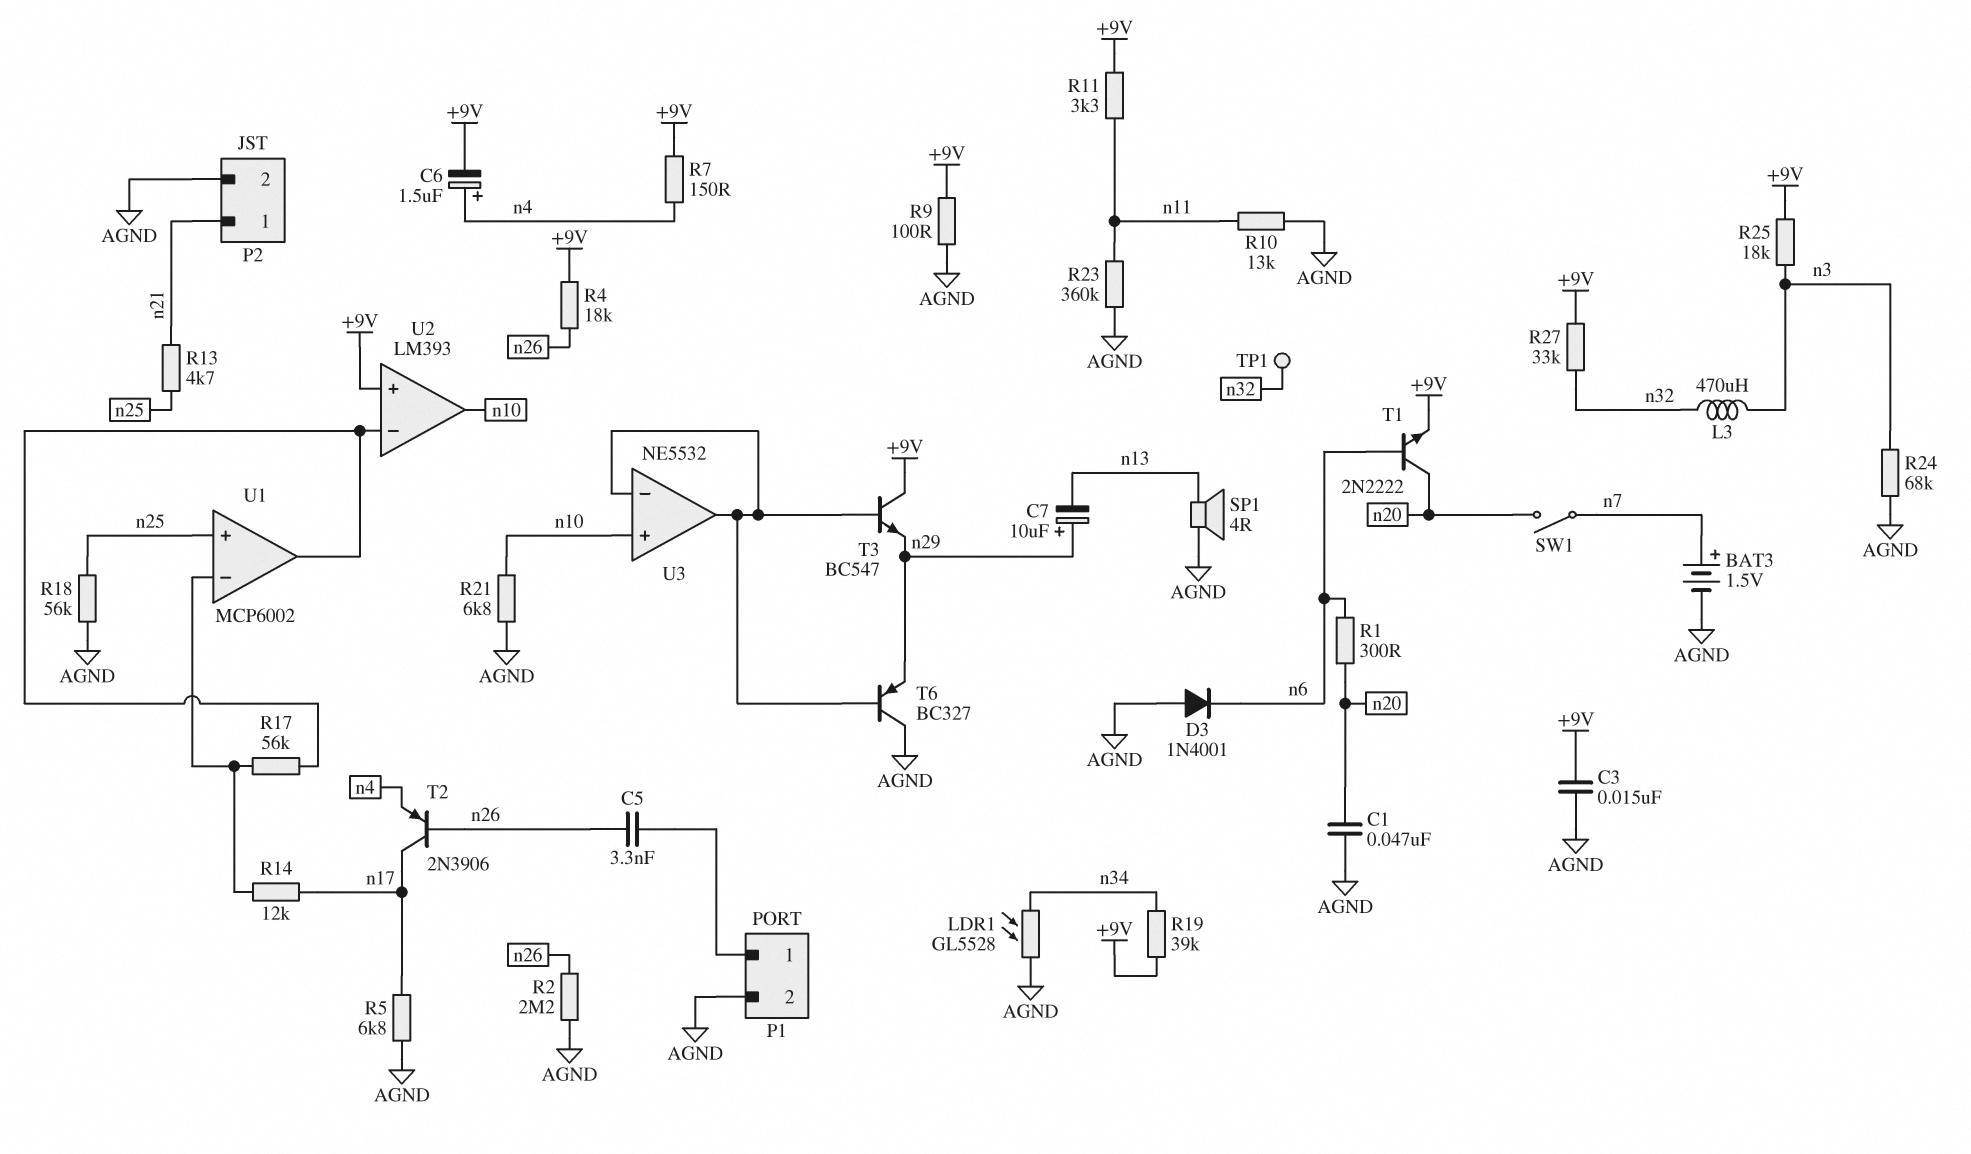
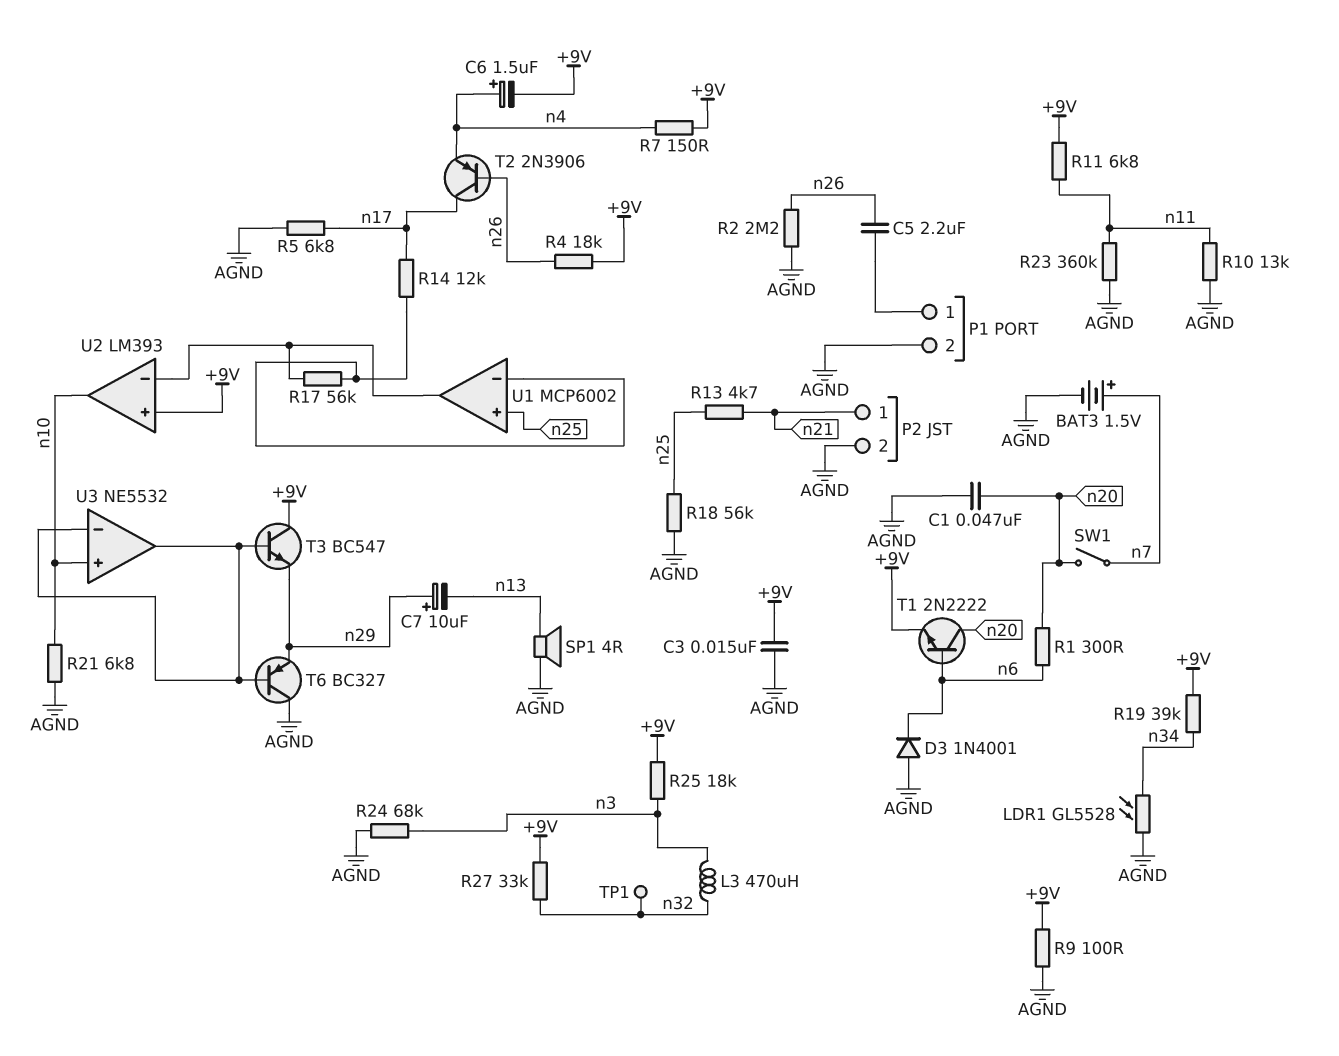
C5: 3.3nF (P1/1, n26) -> 2.2uF (P1/1, n26)
R11: 3.3k (+9V, n11) -> 6.8k (+9V, n11)

